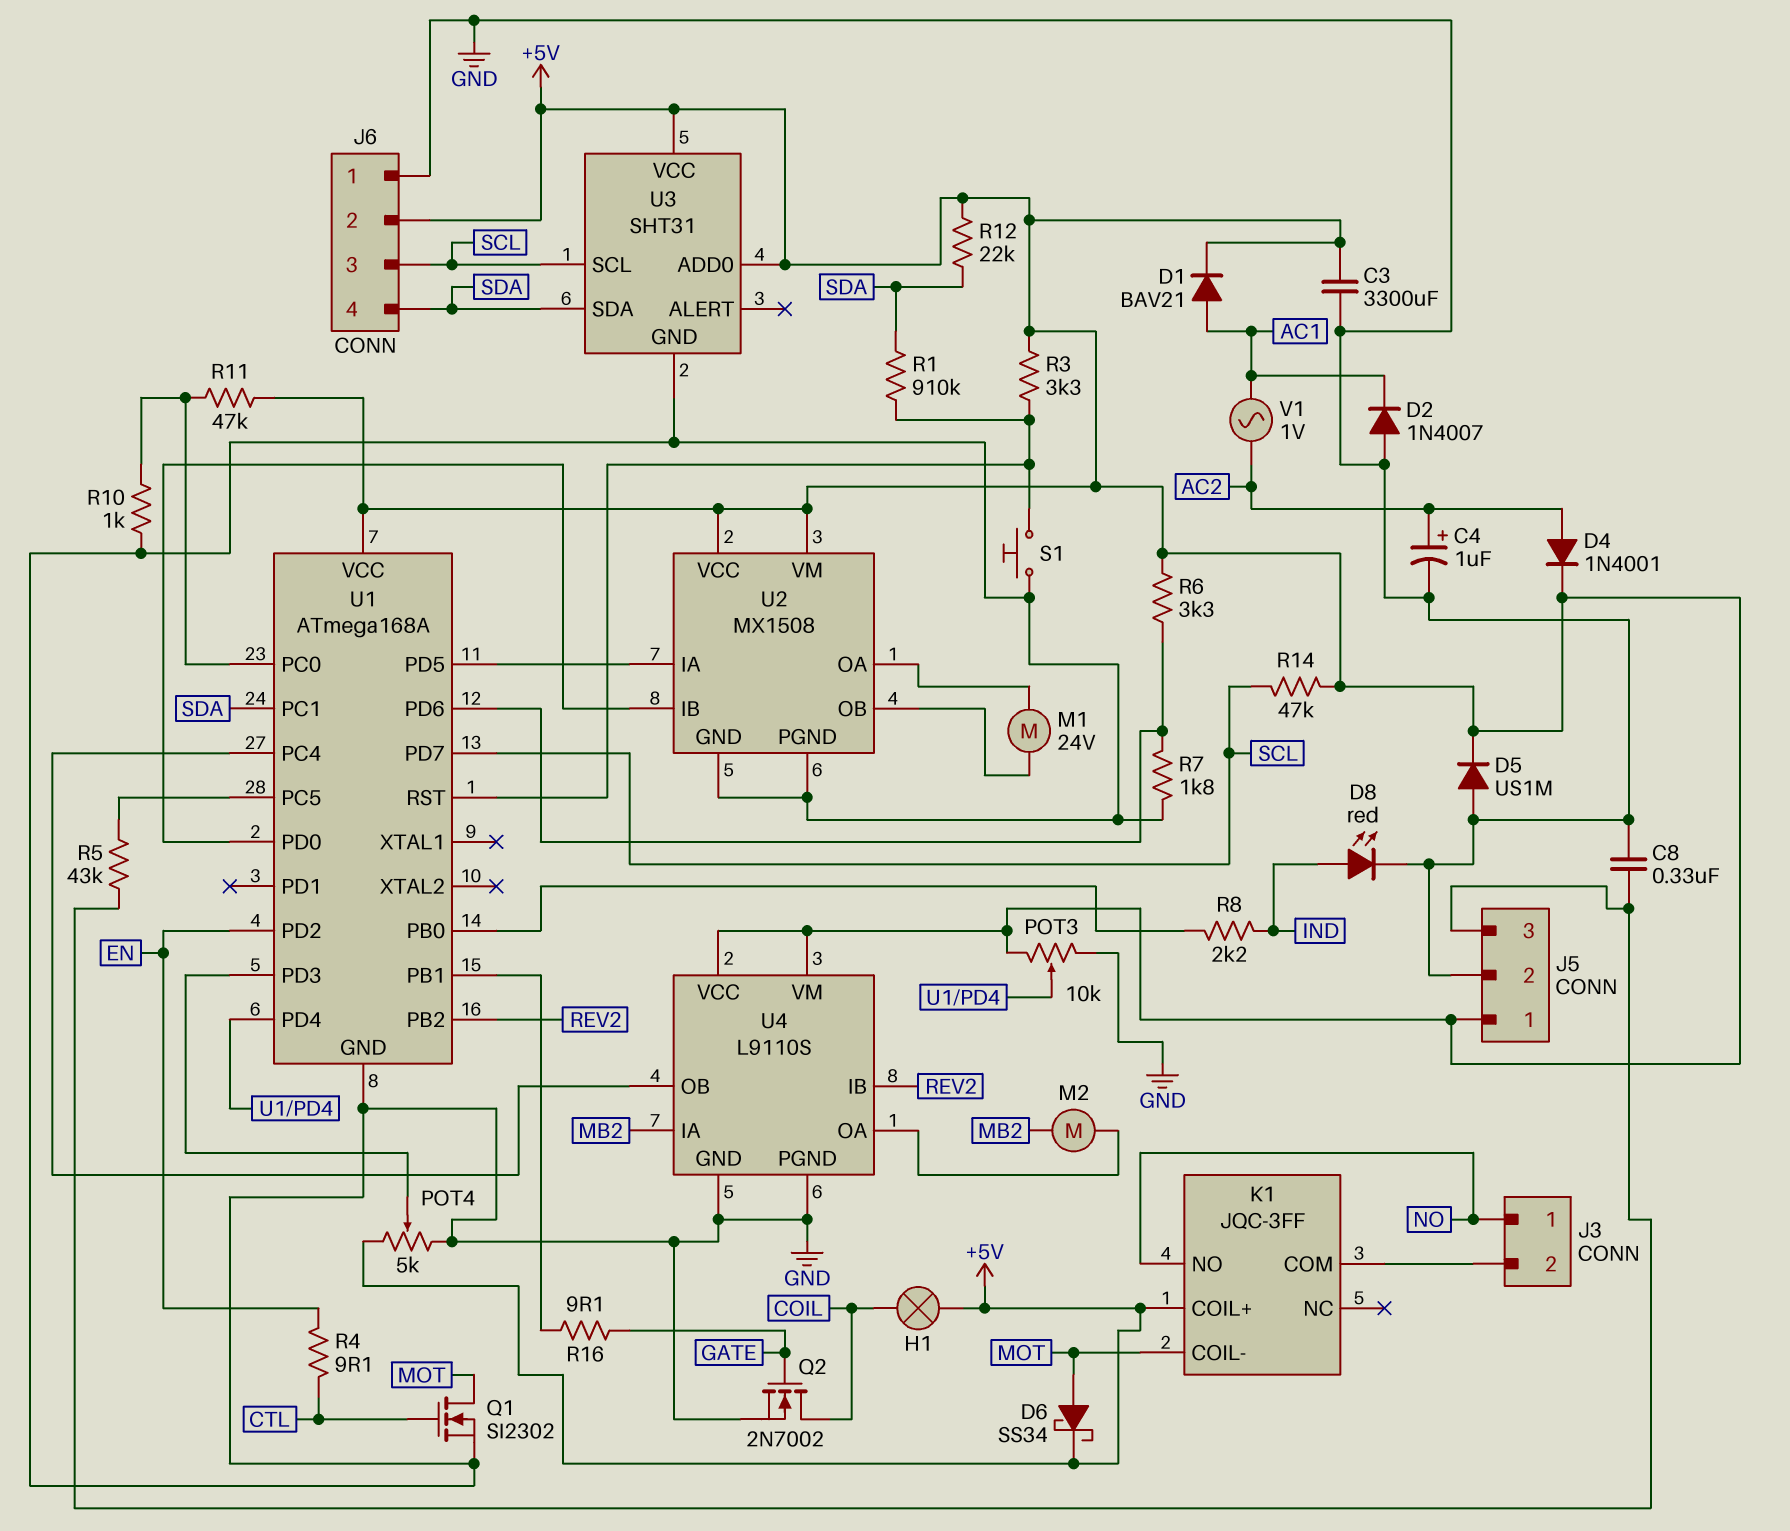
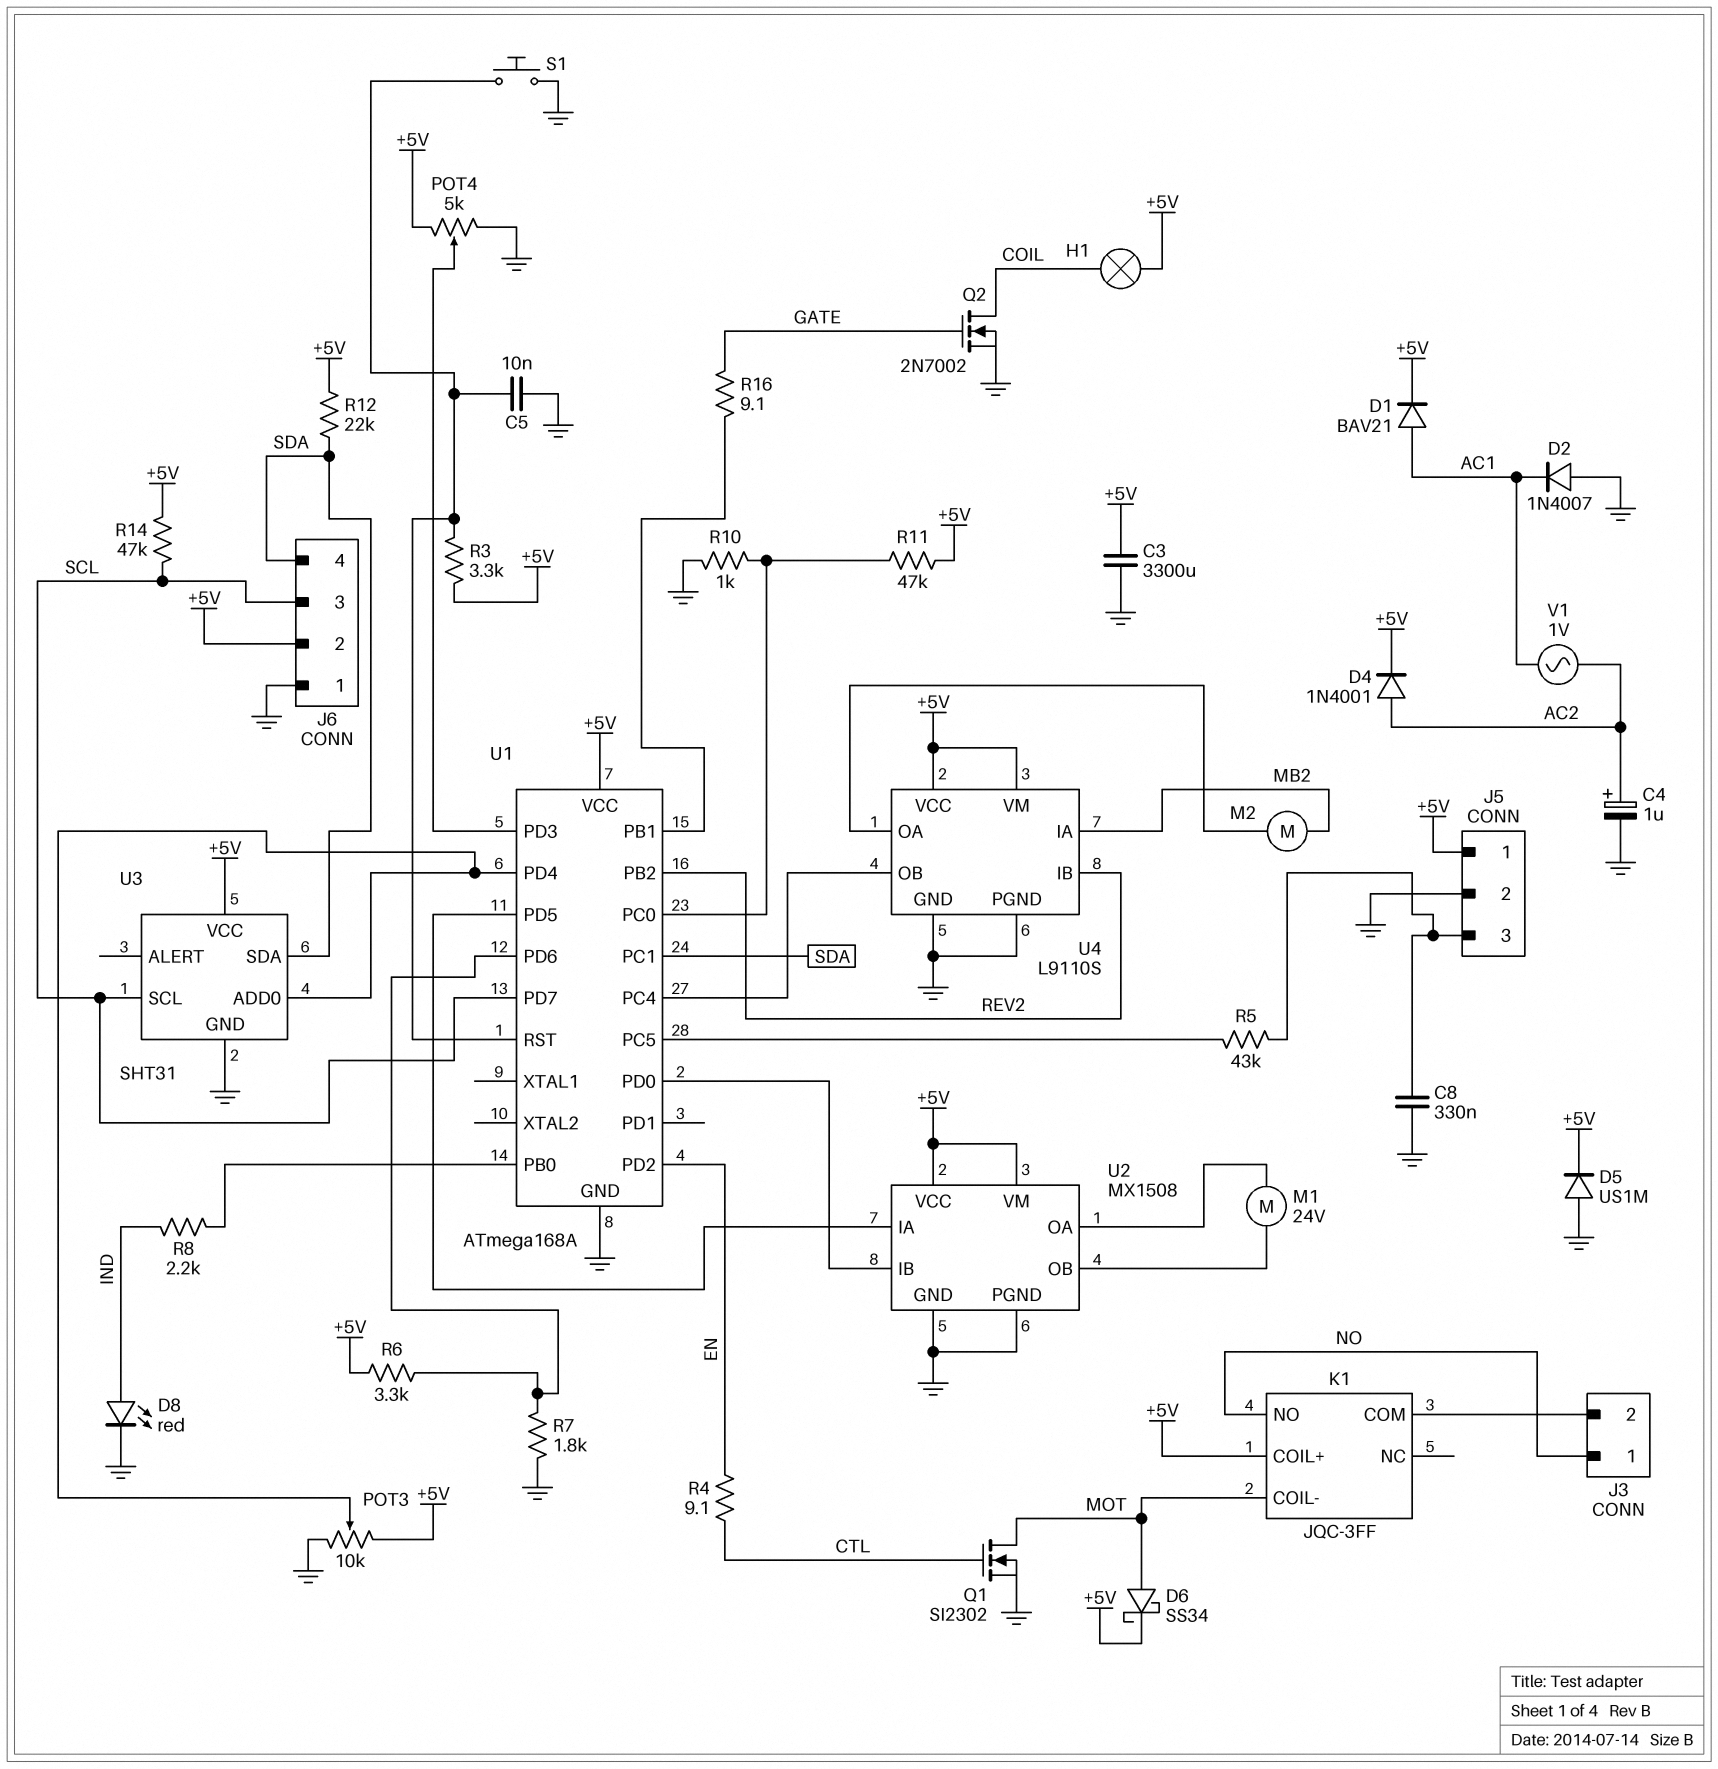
C5: none -> 10nF (GND, U1/RST)
R1: 910k (SDA, U1/RST) -> none
U3 pin ADD0: +5V -> U1/PD4

